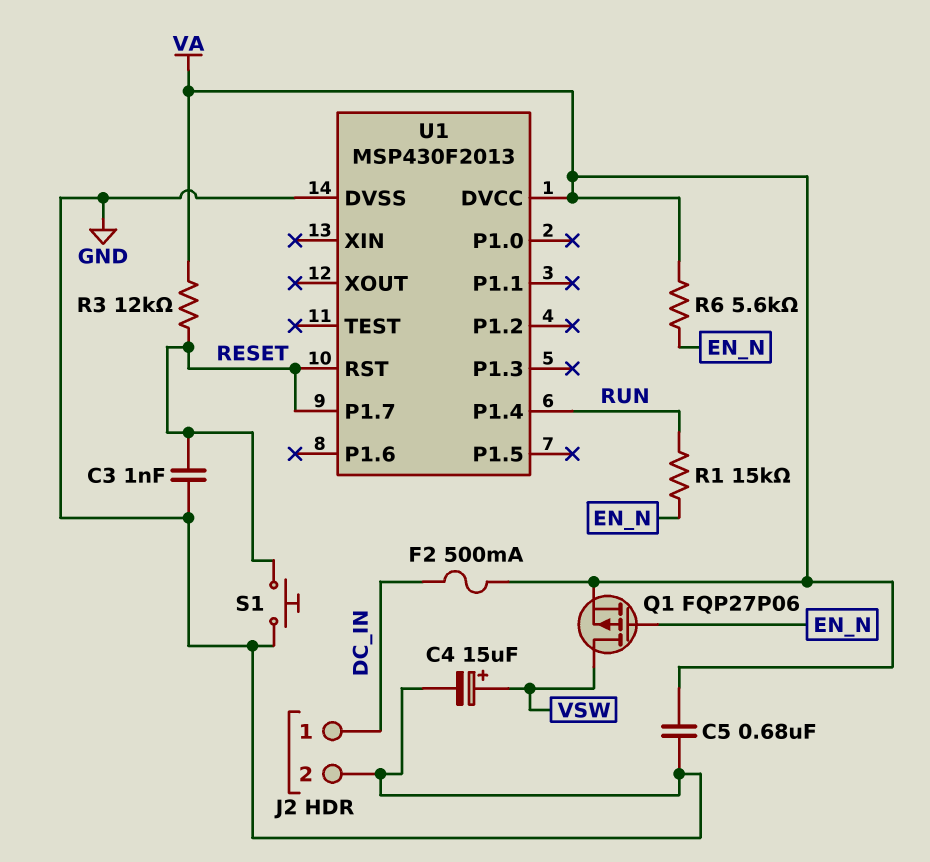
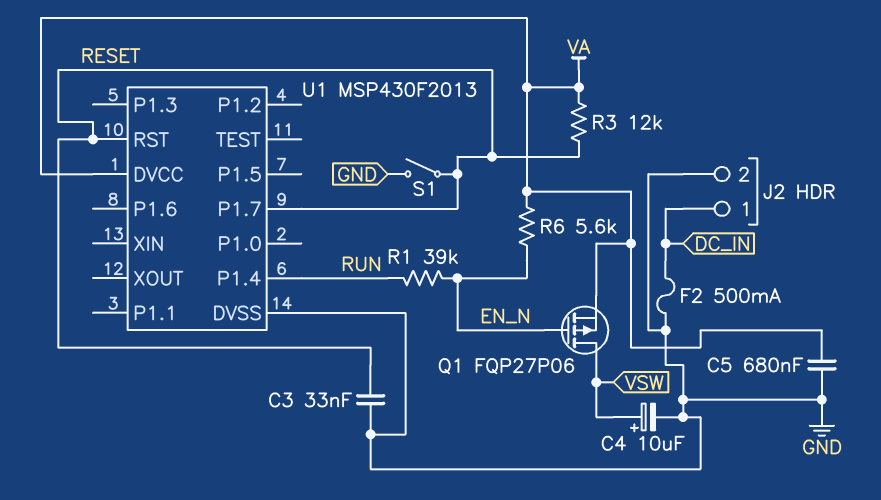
C3: 1nF (GND, RESET) -> 33nF (GND, RESET)
C4: 15uF (plus VSW, minus GND) -> 10uF (plus VSW, minus GND)
F2: 500mA (DC_IN, VA) -> 500mA (DC_IN, GND)
R1: 15k (EN_N, RUN) -> 39k (EN_N, RUN)
S1: button (GND, RESET) -> switch (GND, RESET)

